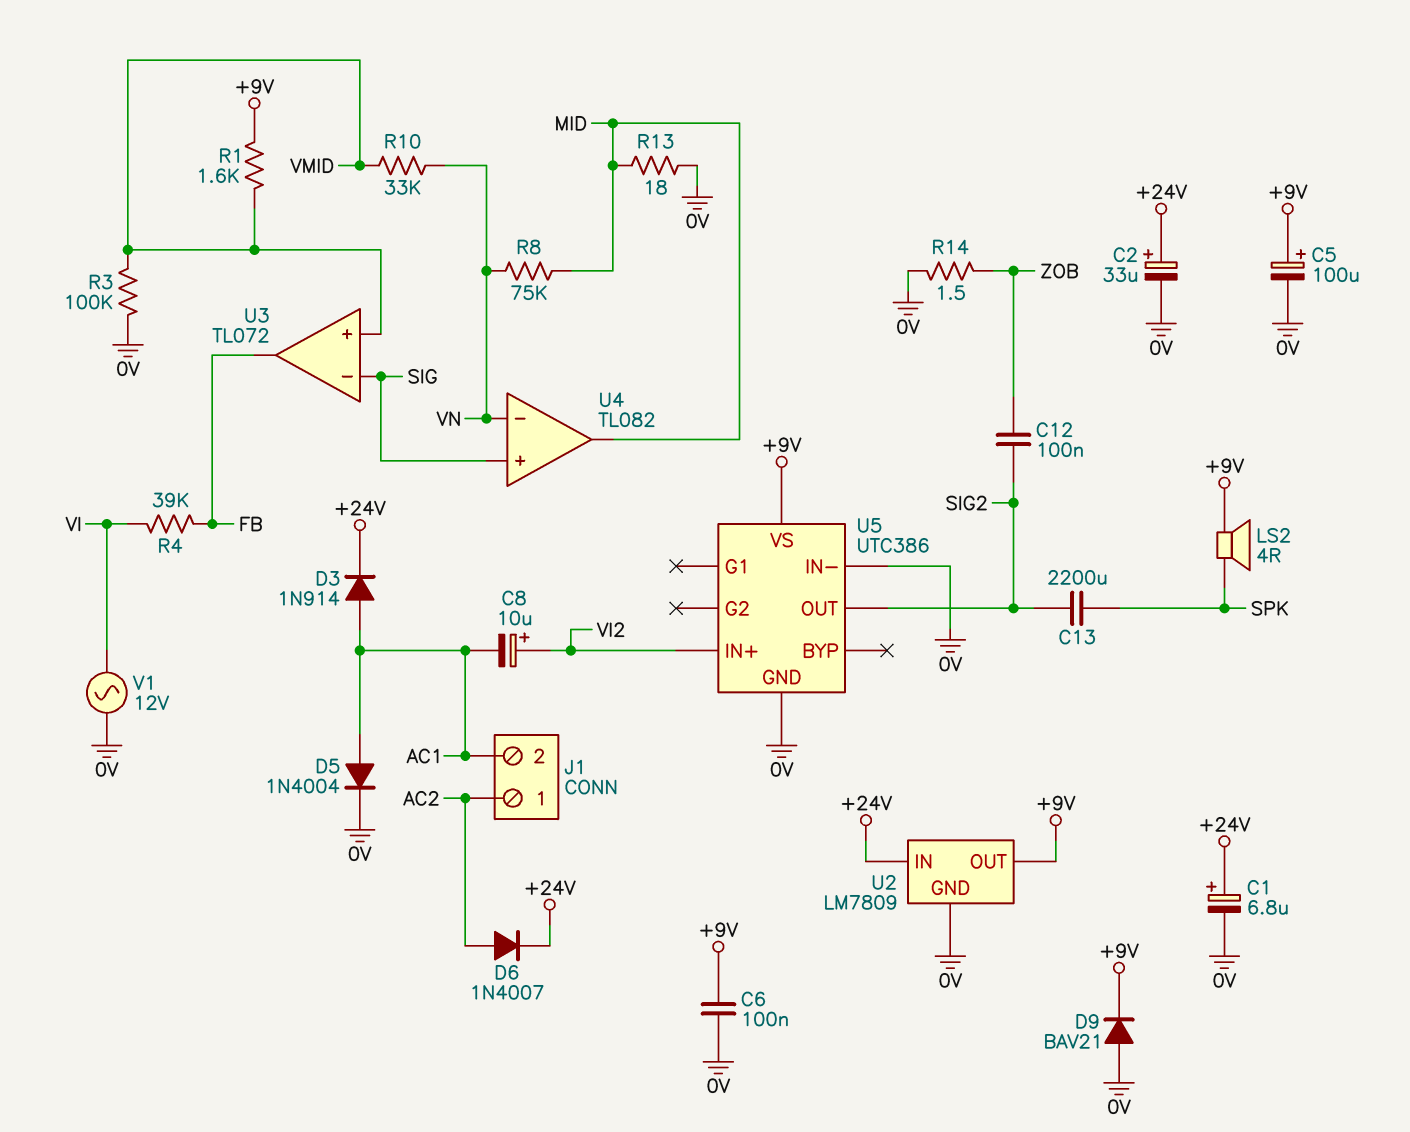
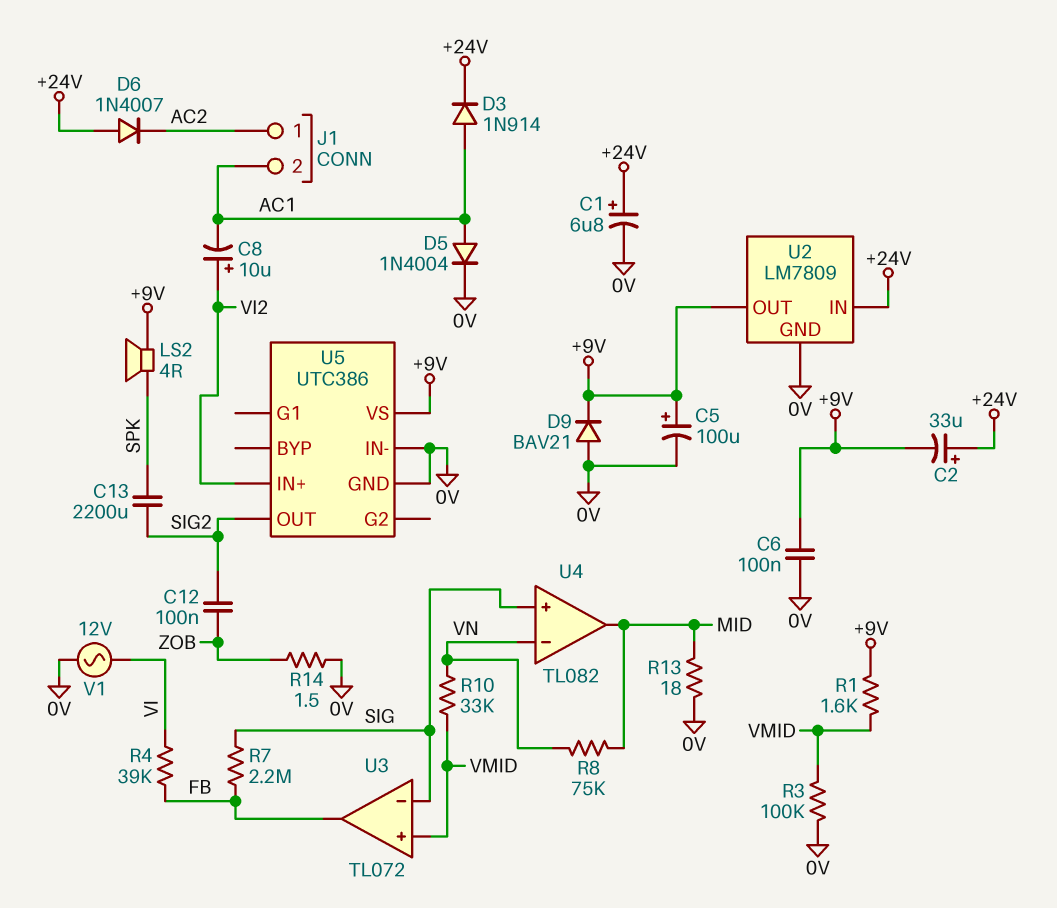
C2: 33uF (plus +24V, minus 0V) -> 33uF (plus +24V, minus +9V)
D6: diode 1N4007 (A AC2, K +24V) -> diode 1N4007 (A +24V, K AC2)
R7: none -> 2.2M (FB, SIG)

